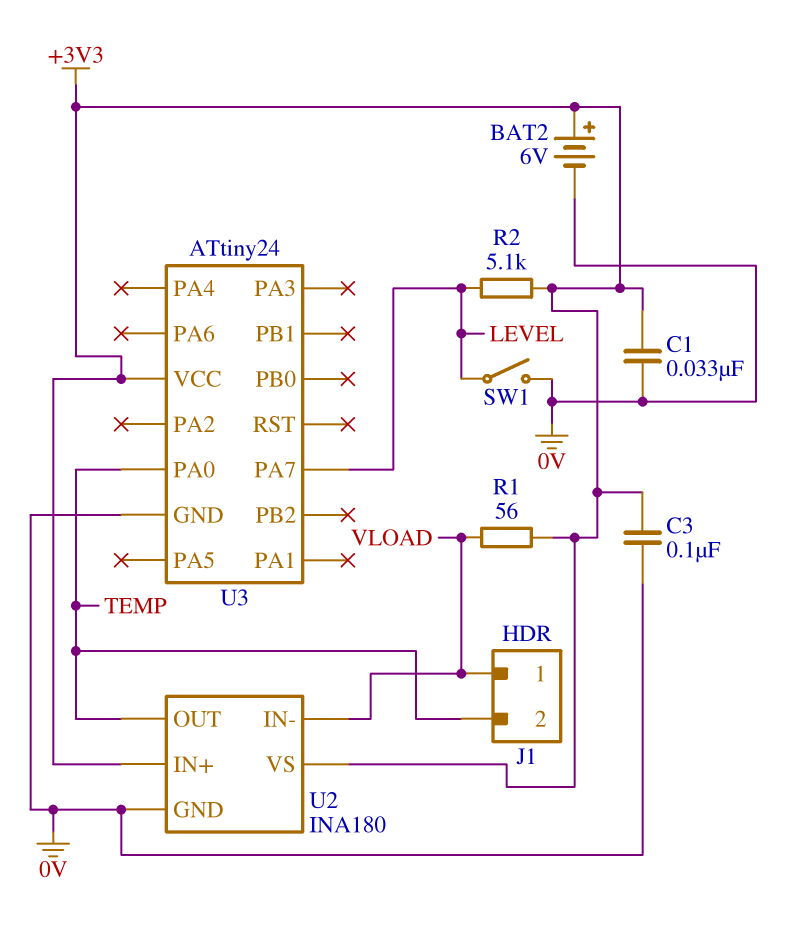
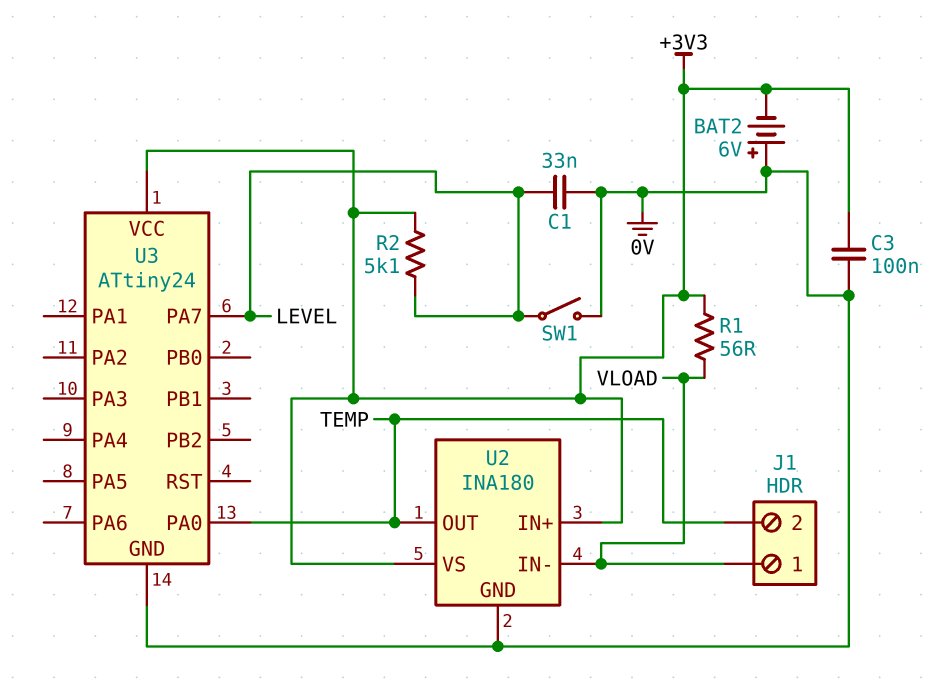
BAT2: 6V (plus +3V3, minus 0V) -> 6V (plus 0V, minus +3V3)
C1: 33nF (+3V3, 0V) -> 33nF (0V, LEVEL)

